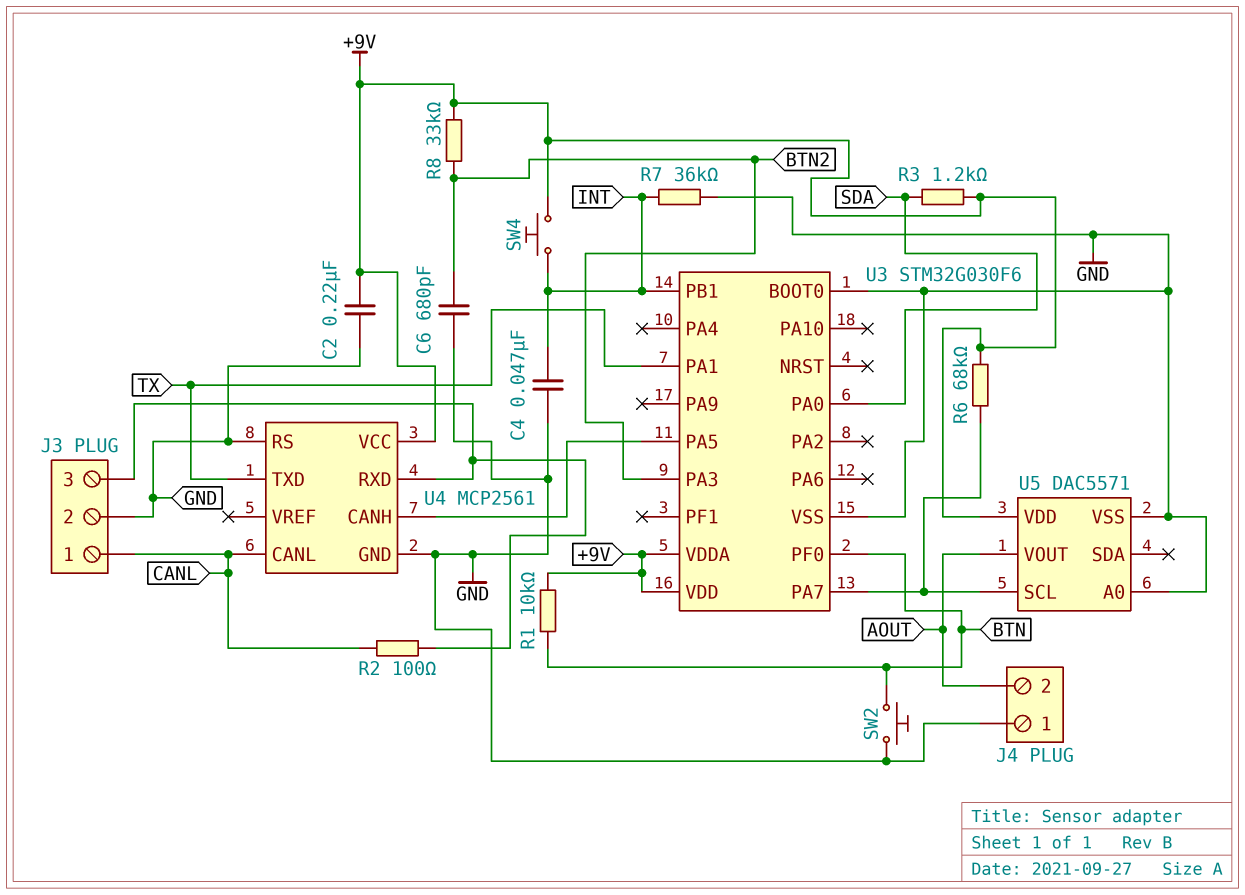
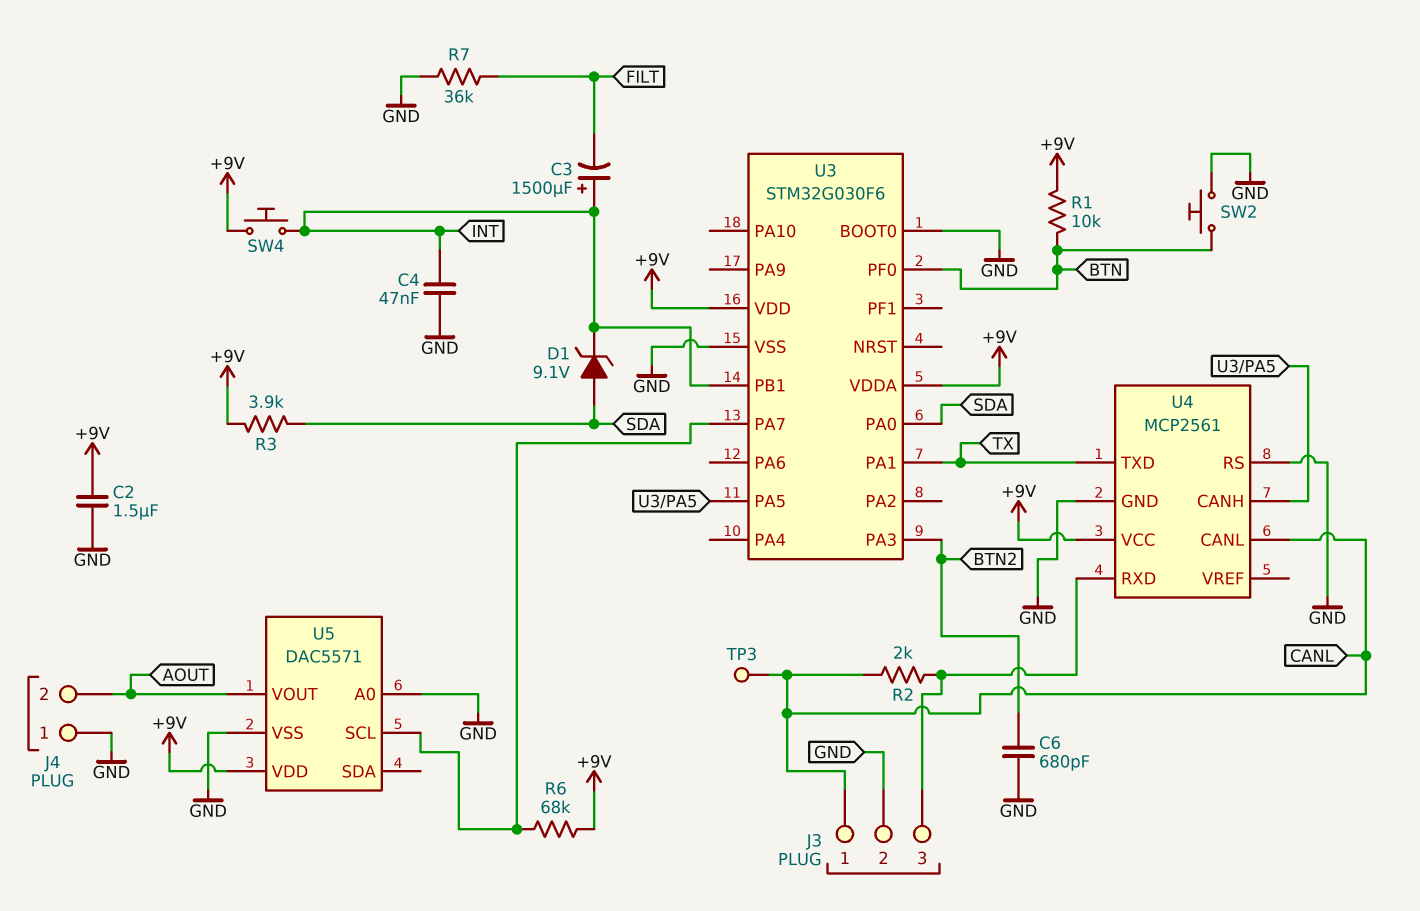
C2: 220nF (+9V, GND) -> 1.5uF (+9V, GND)
C3: none -> 1500uF (plus INT, minus FILT)
D1: none -> zener 9.1V (A SDA, K INT)
R2: 100 (CANL, J3/3) -> 2k (CANL, J3/3)
R3: 1.2k (+9V, SDA) -> 3.9k (+9V, SDA)
R7: 36k (GND, INT) -> 36k (FILT, GND)
R8: 33k (+9V, BTN2) -> none
TP3: none -> test point (CANL)

